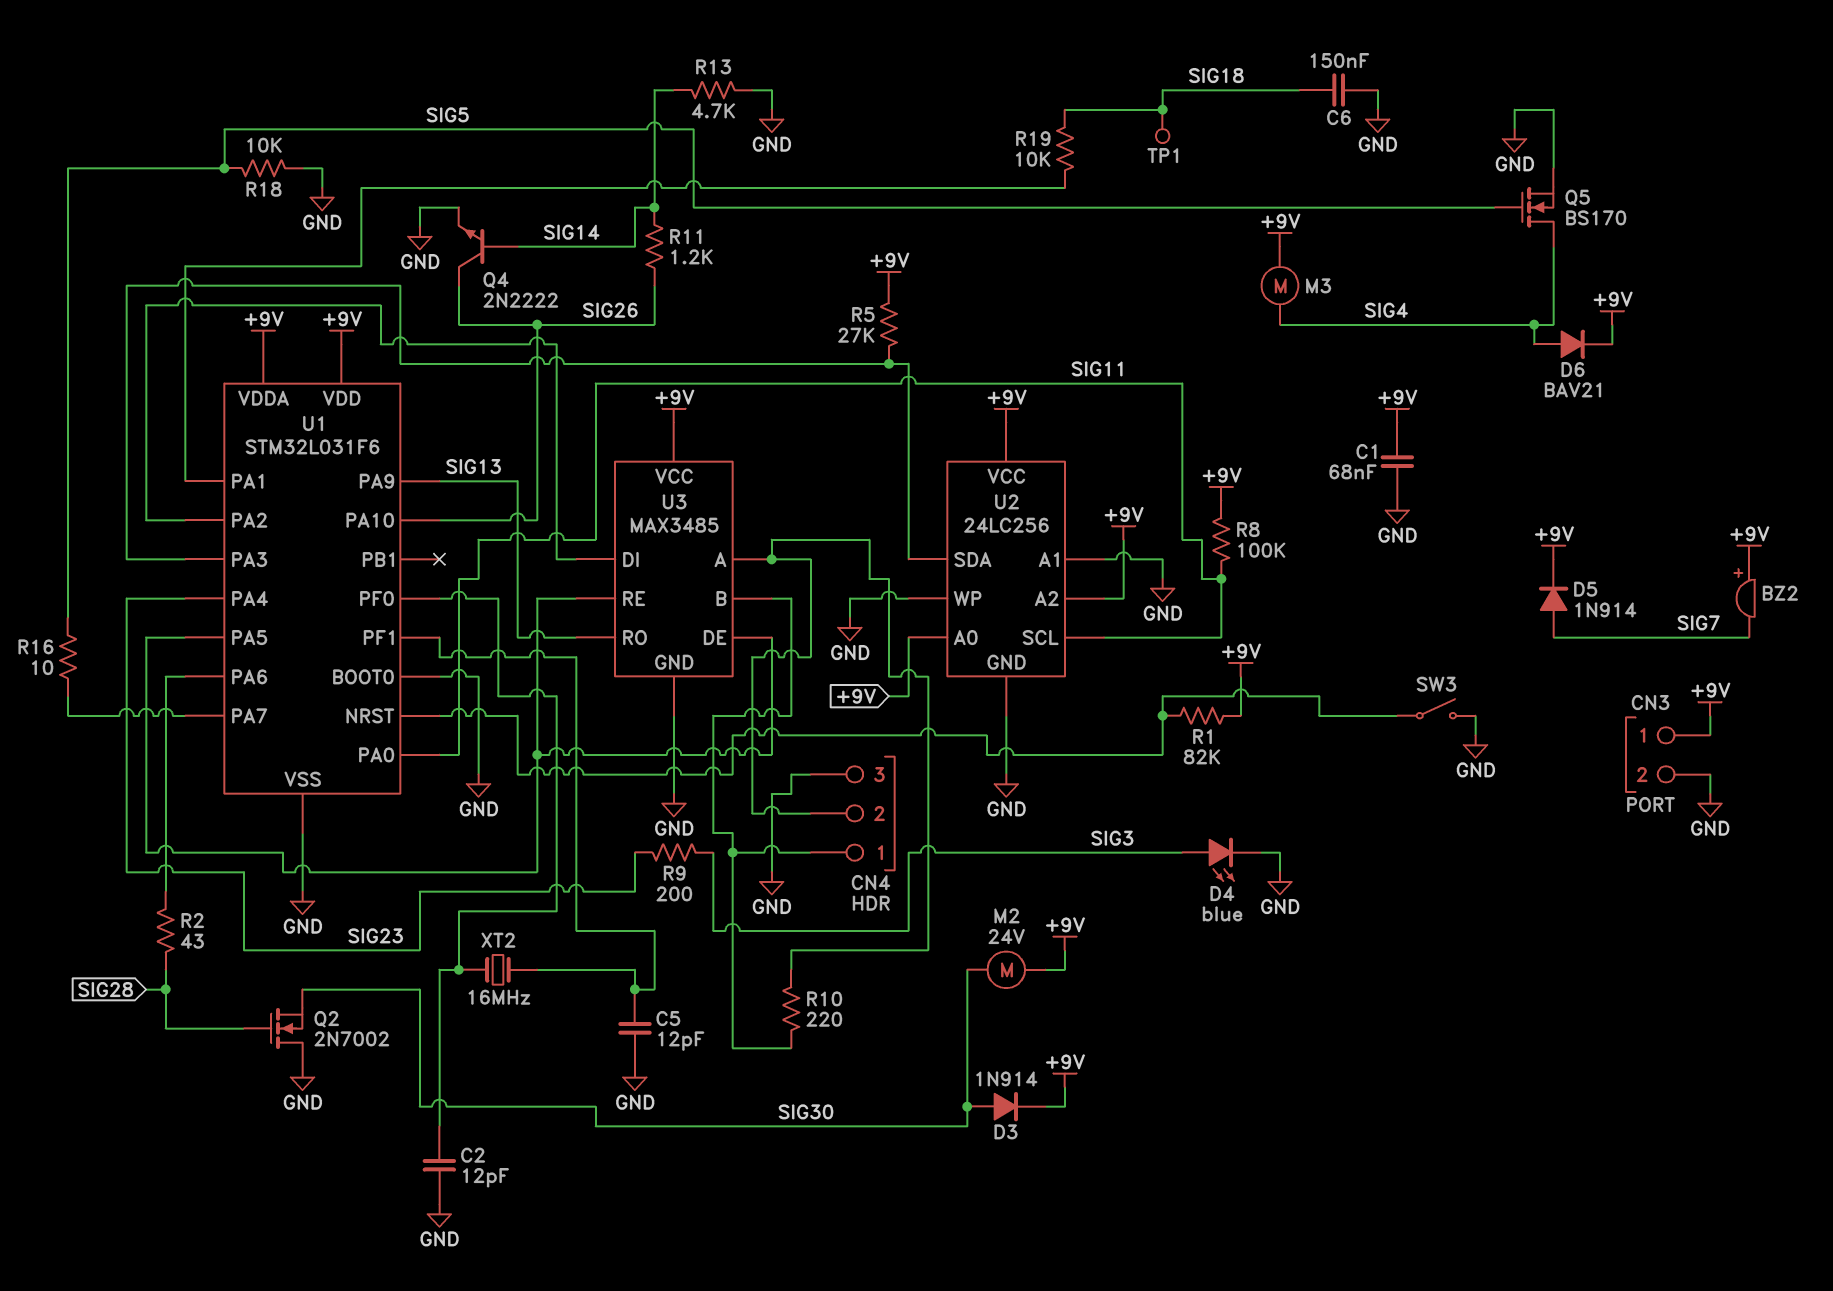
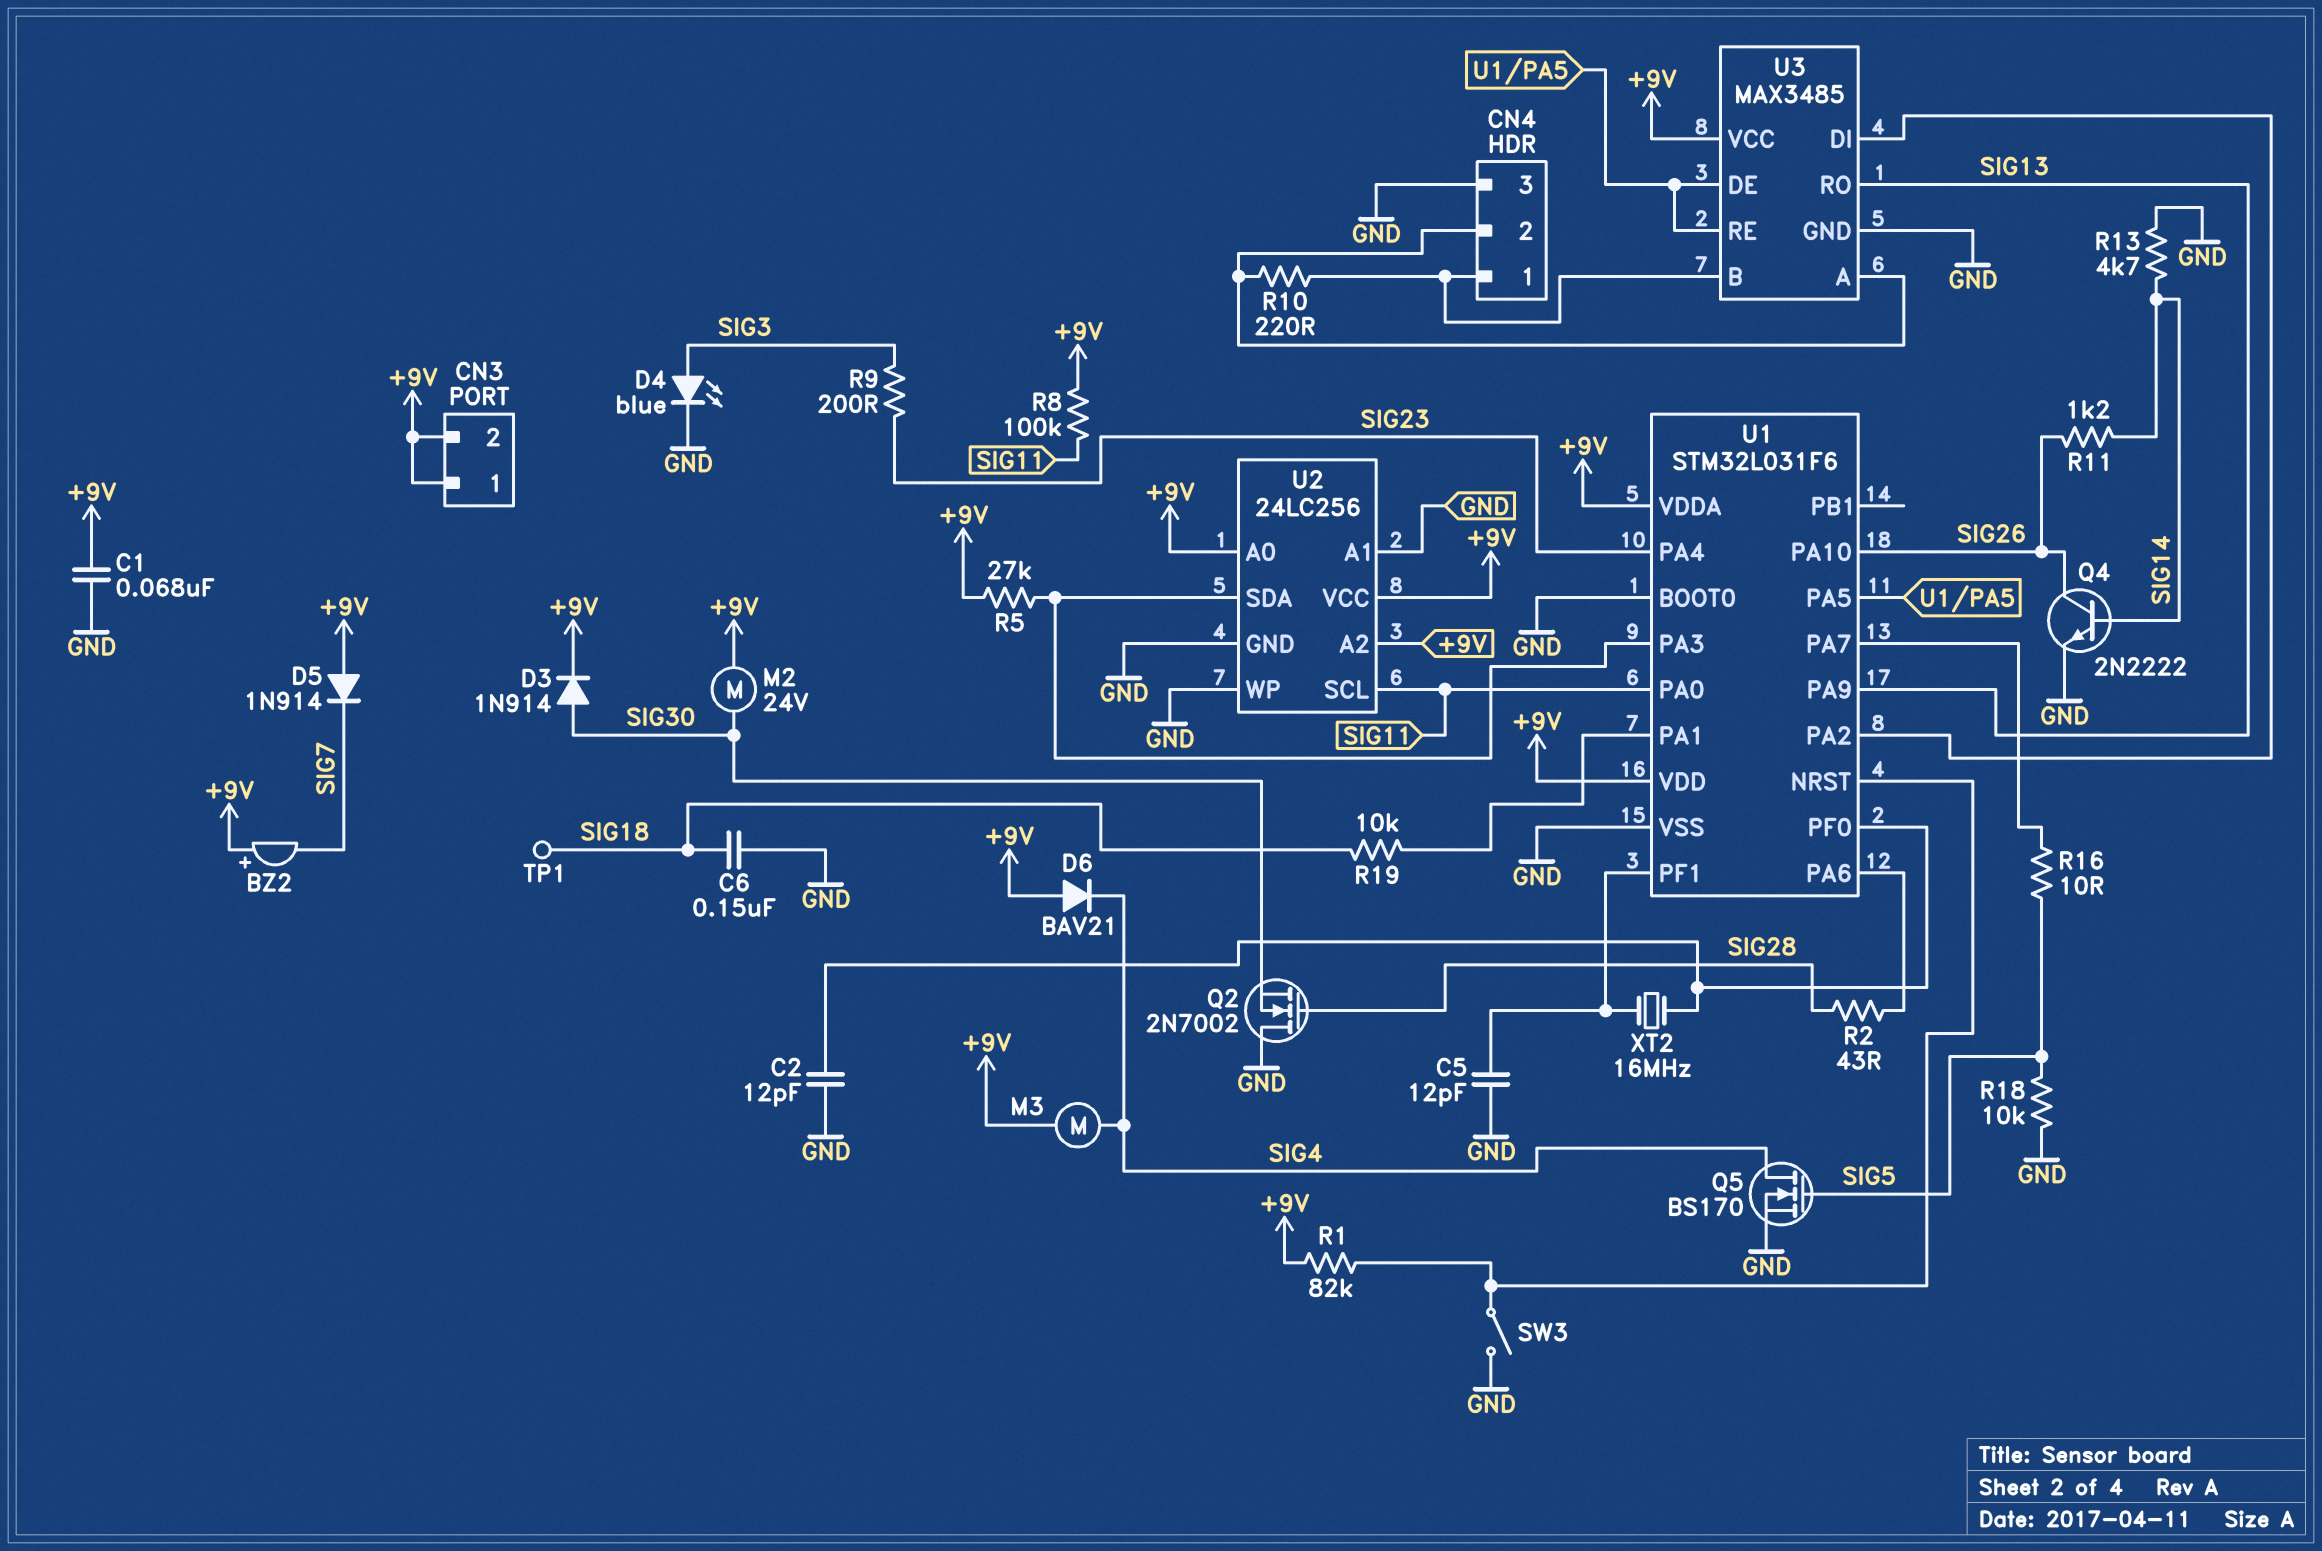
CN3 pin 2: GND -> +9V
D5: diode 1N914 (A SIG7, K +9V) -> diode 1N914 (A +9V, K SIG7)
D6: diode BAV21 (A SIG4, K +9V) -> diode BAV21 (A +9V, K SIG4)

